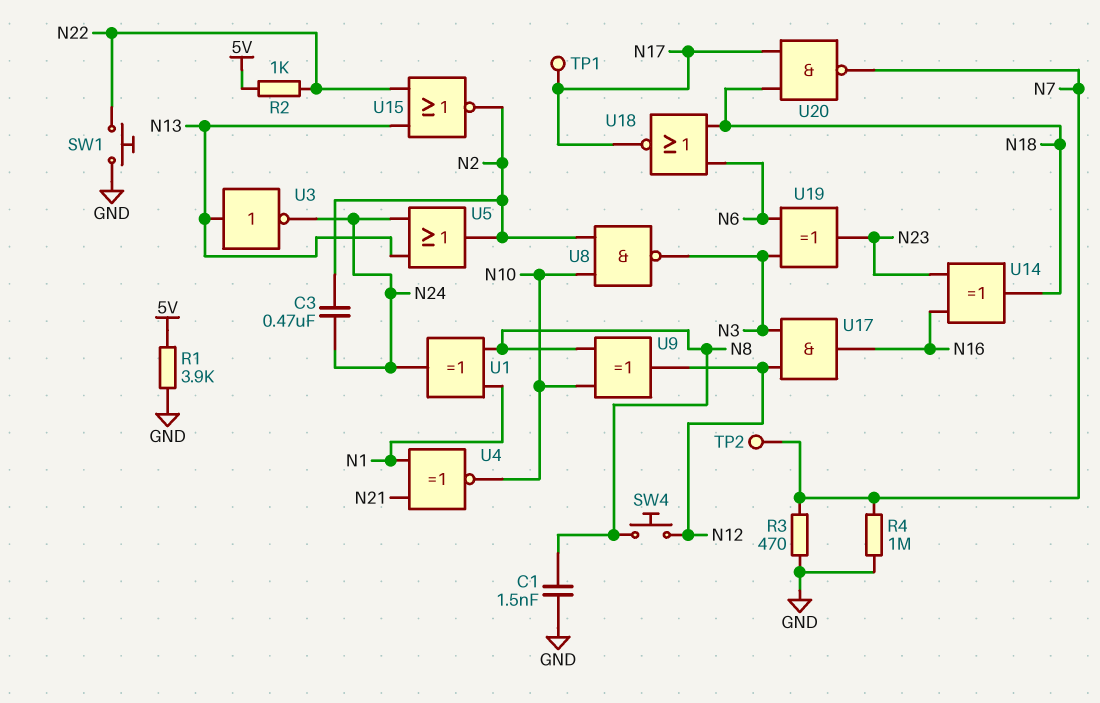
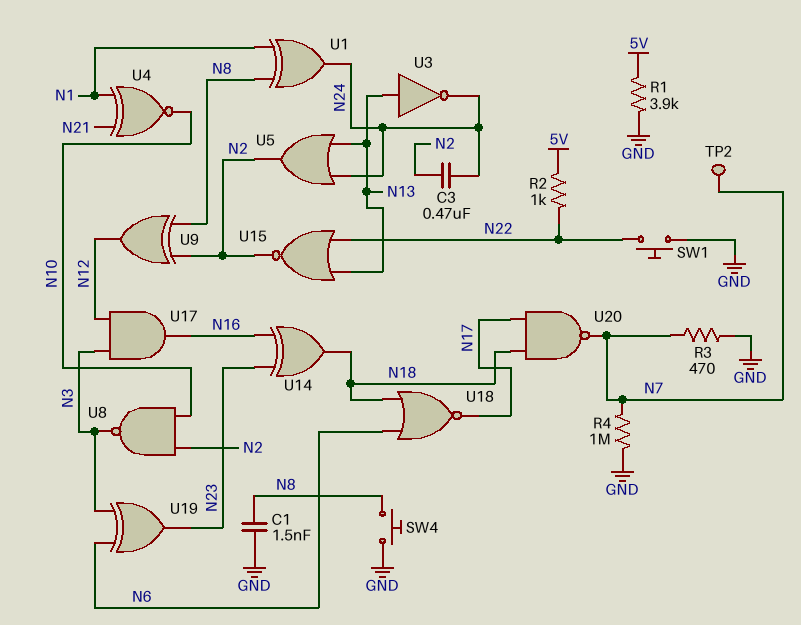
SW4: button (N8, N12) -> button (GND, N8)
TP1: test point (N17) -> none
U9: XOR (in N8, in N10, out N12) -> XOR (in N2, in N8, out N12)

